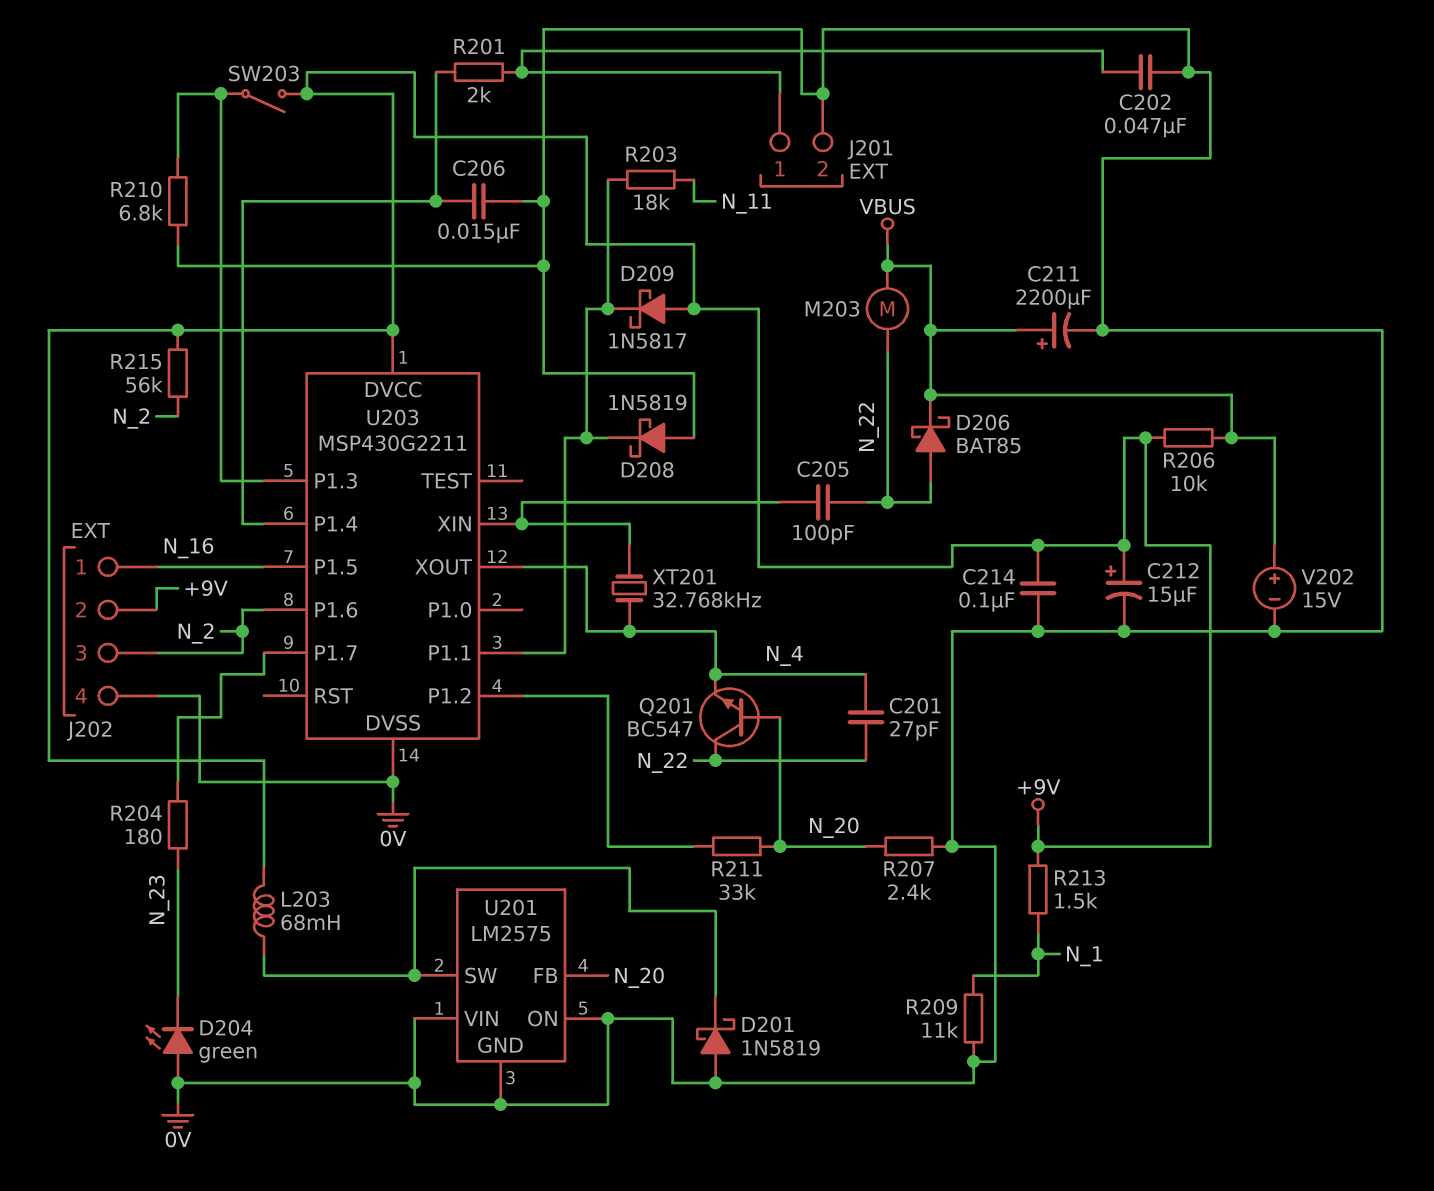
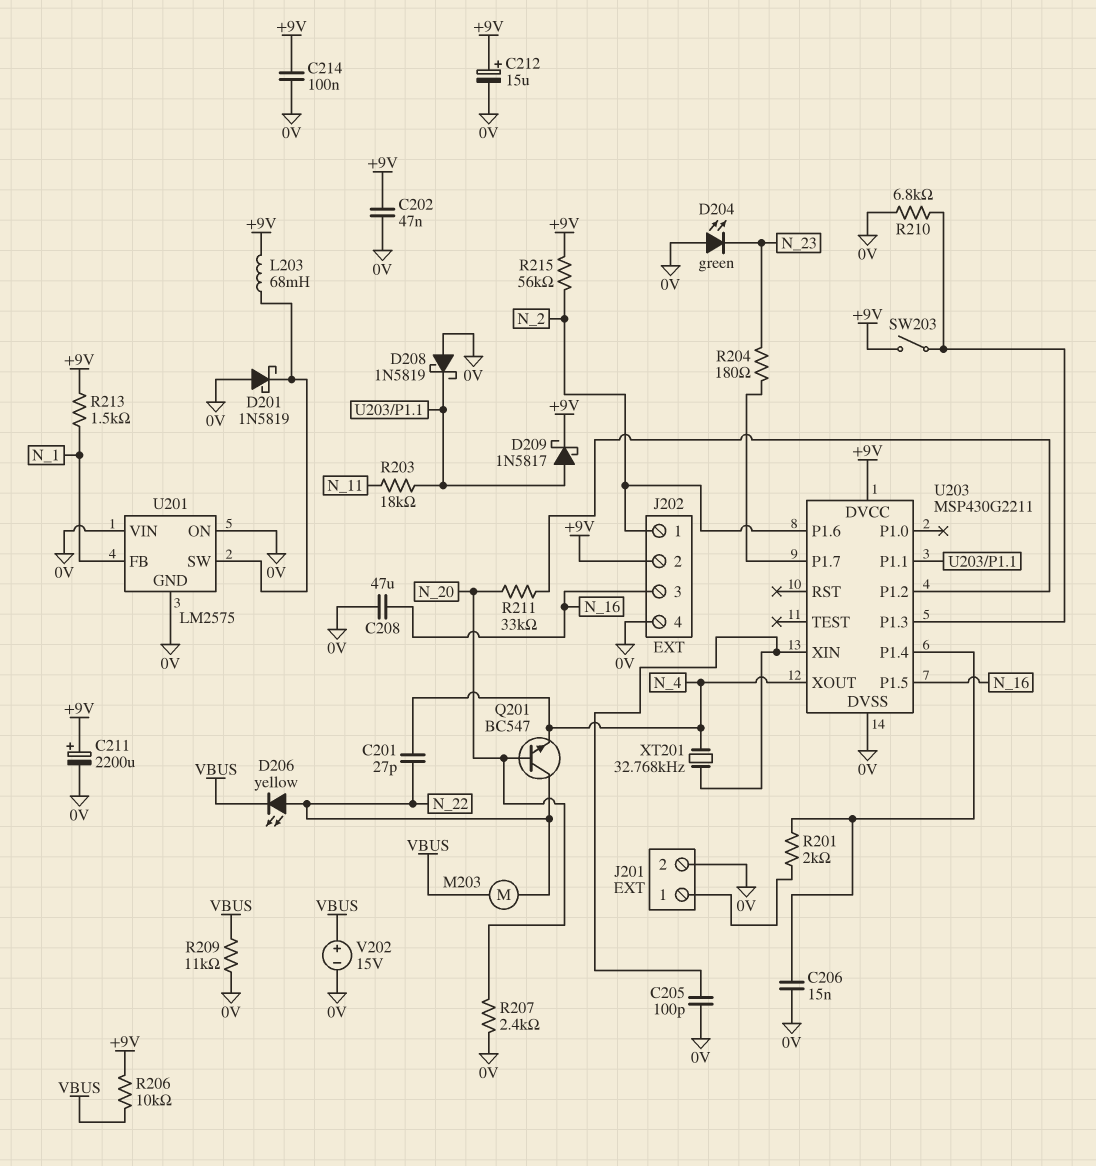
C202: 47nF (0V, J201/1) -> 47nF (+9V, 0V)
C205: 100pF (N_22, U203/XIN) -> 100pF (0V, U203/XIN)
C208: none -> 47uF (0V, N_16)
C211: 2200uF (plus VBUS, minus 0V) -> 2200uF (plus +9V, minus 0V)
D206: schottky BAT85 (A N_22, K VBUS) -> LED yellow (A N_22, K VBUS)
D209: schottky 1N5817 (A +9V, K U203/P1.1) -> schottky 1N5817 (A U203/P1.1, K +9V)
J202 pin 1: N_16 -> N_2
J202 pin 3: N_2 -> N_16
R209: 11k (0V, N_1) -> 11k (0V, VBUS)
U201 pin FB: N_20 -> N_1

